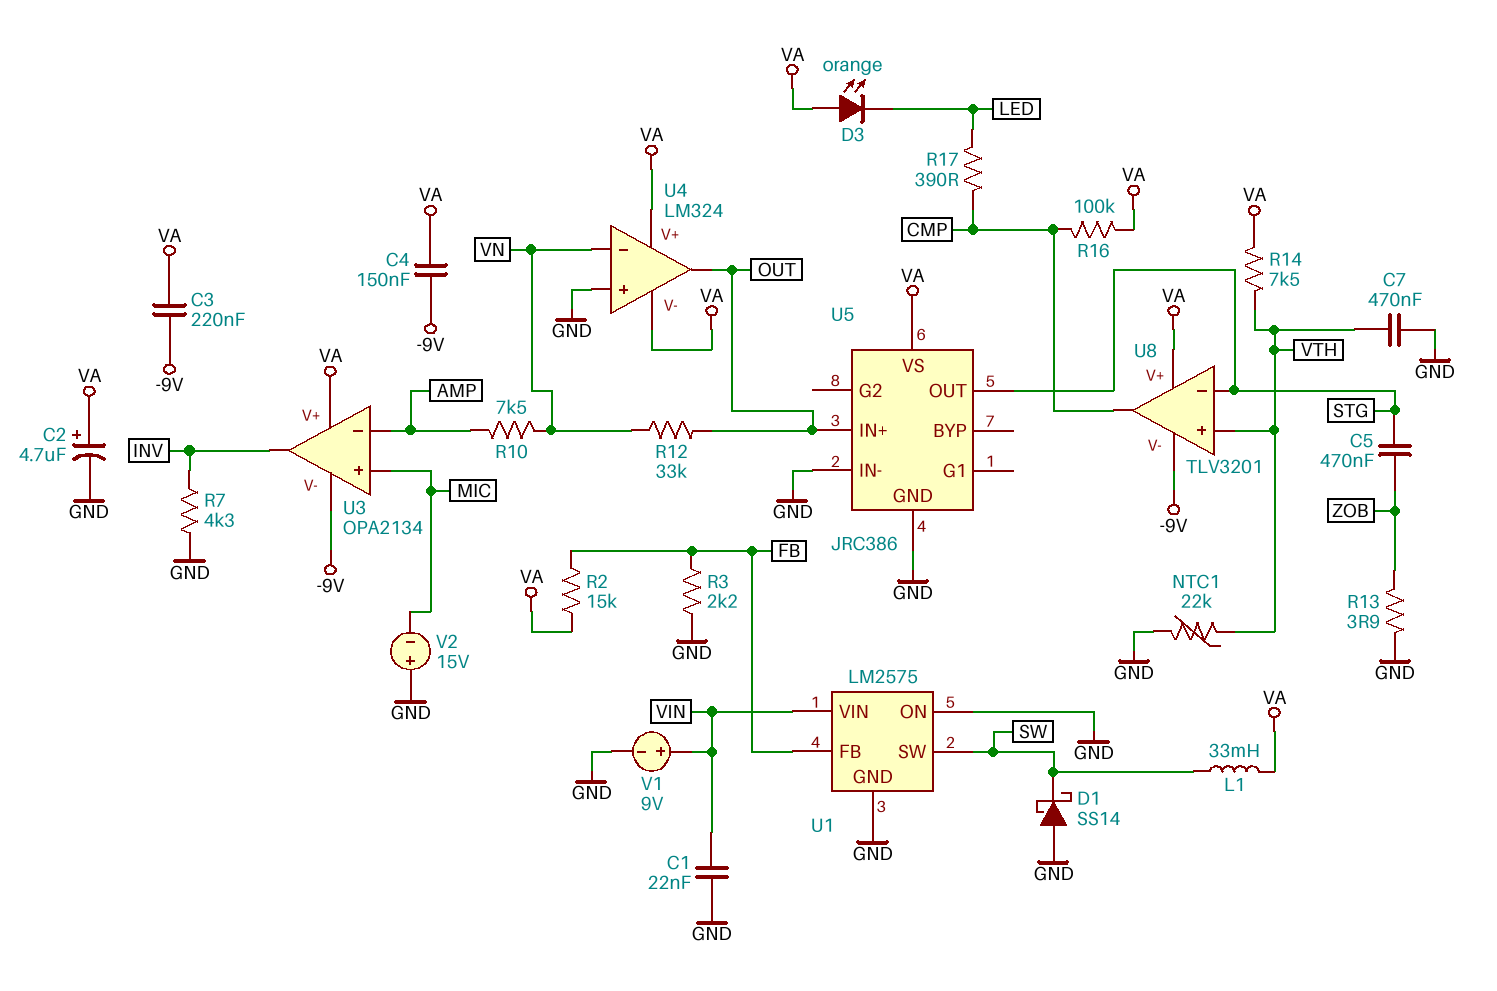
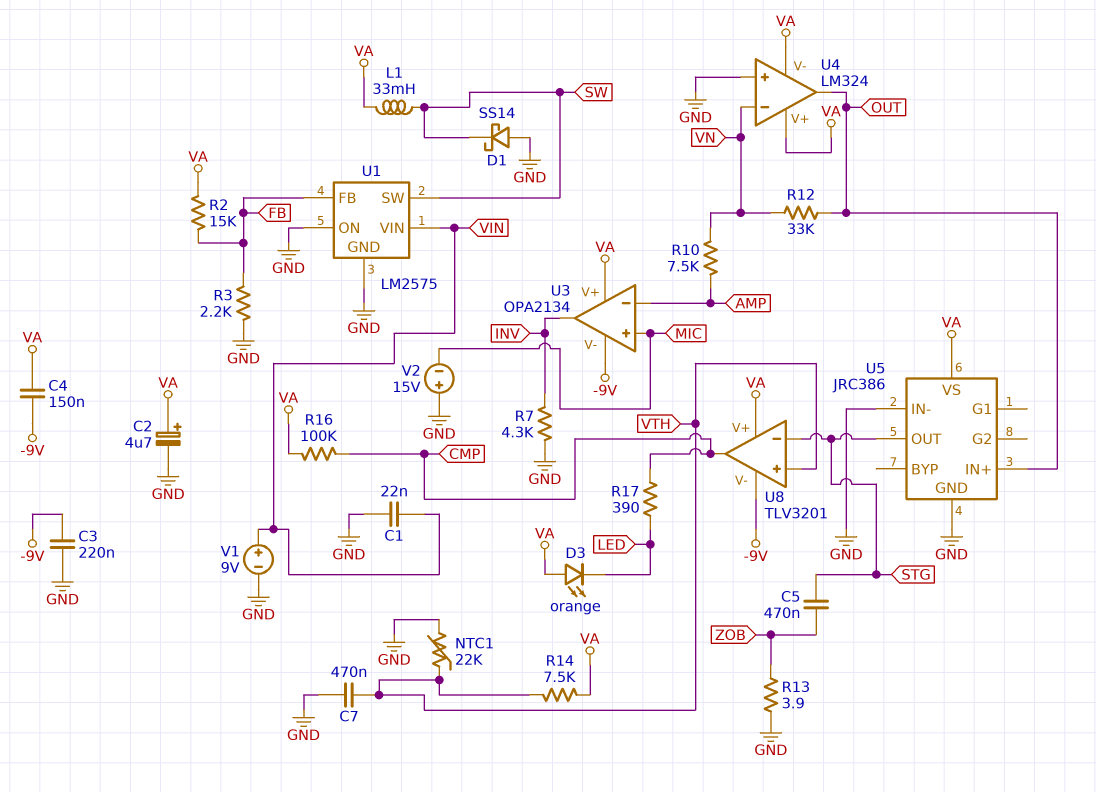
C3: 220nF (-9V, VA) -> 220nF (-9V, GND)

